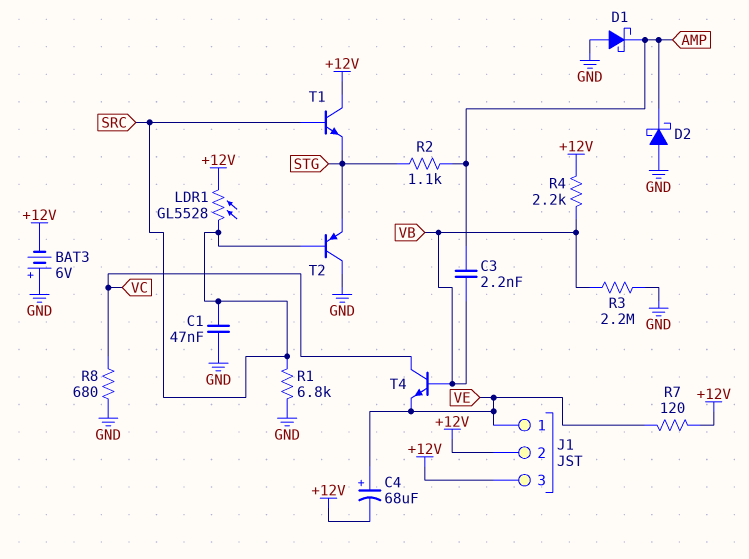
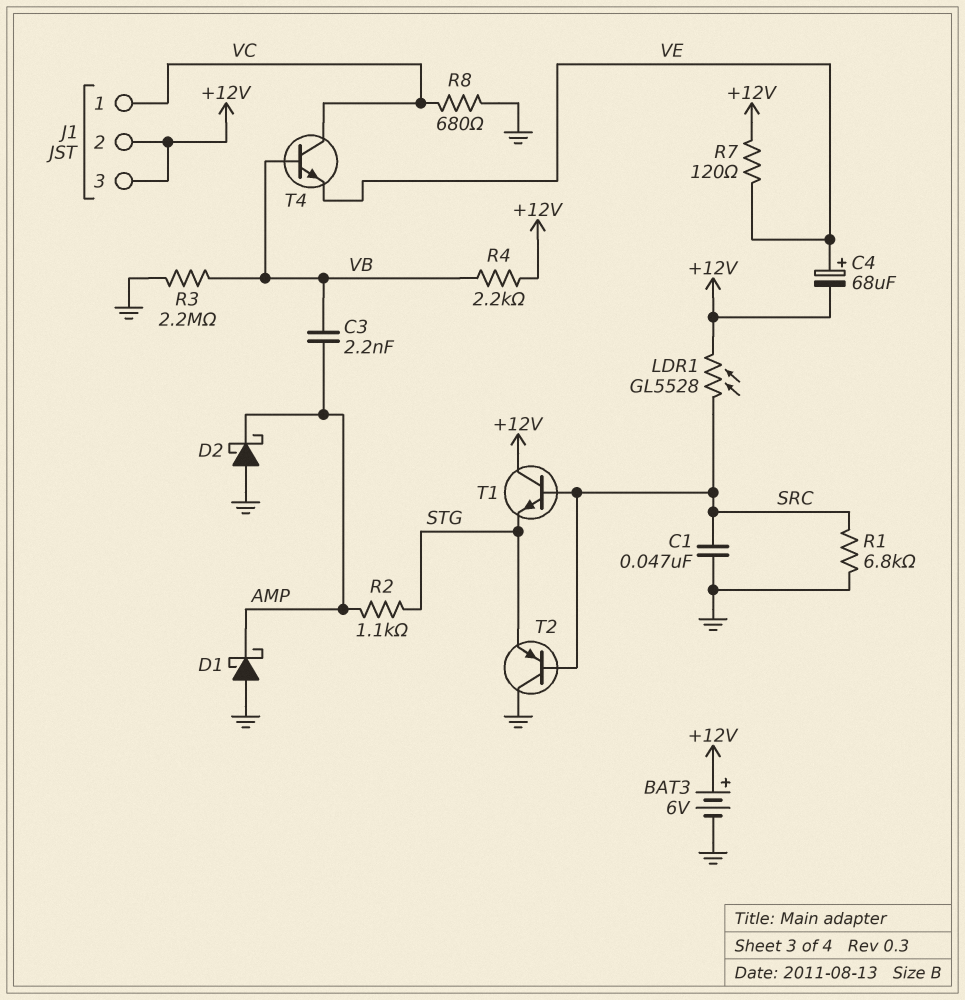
BAT3: 6V (plus GND, minus +12V) -> 6V (plus +12V, minus GND)
J1 pin 1: VE -> VC

